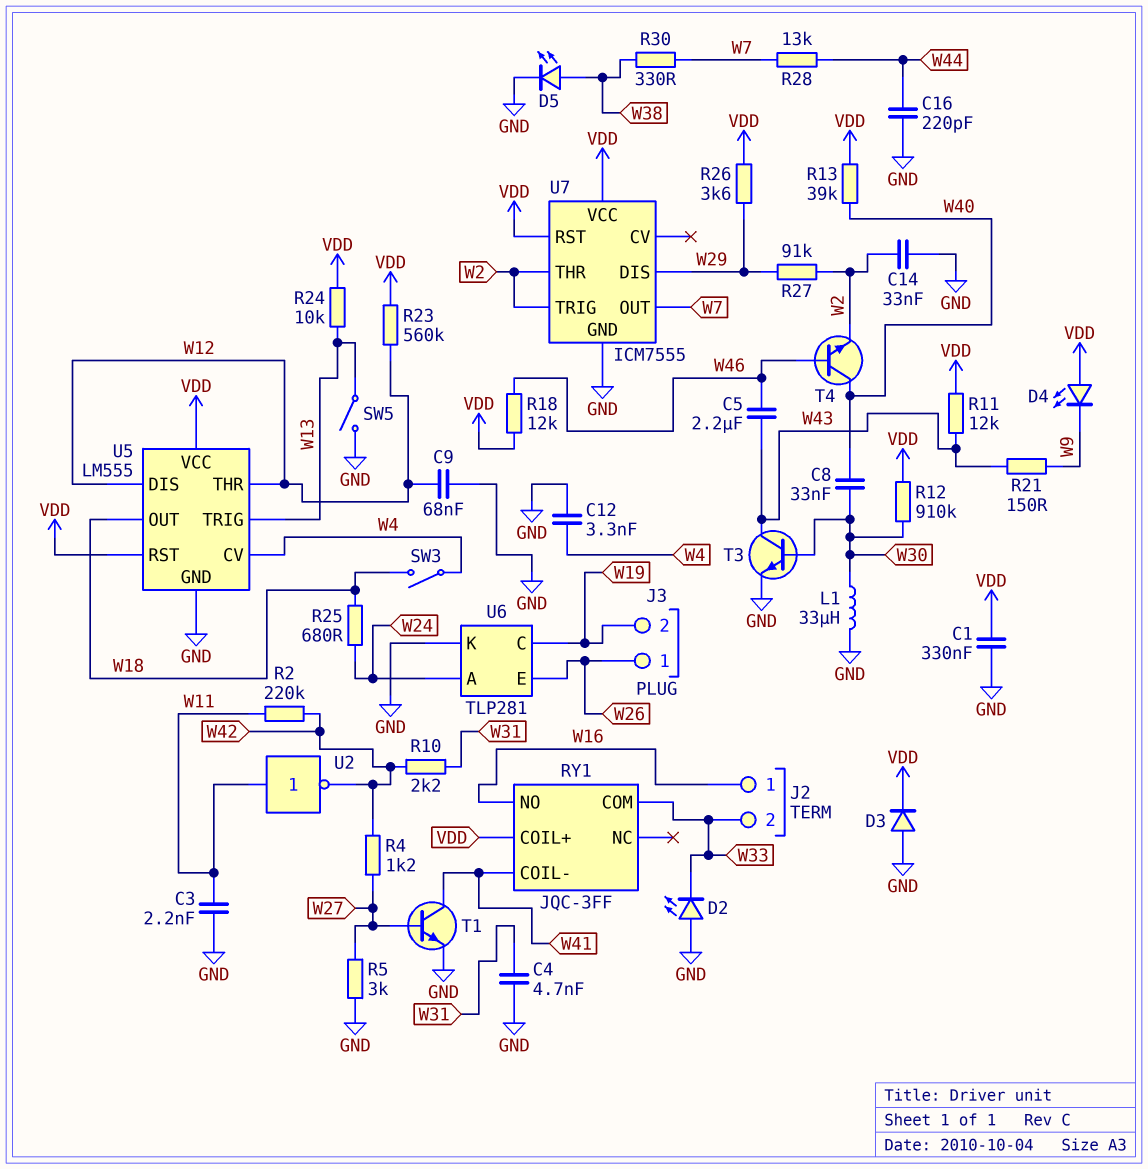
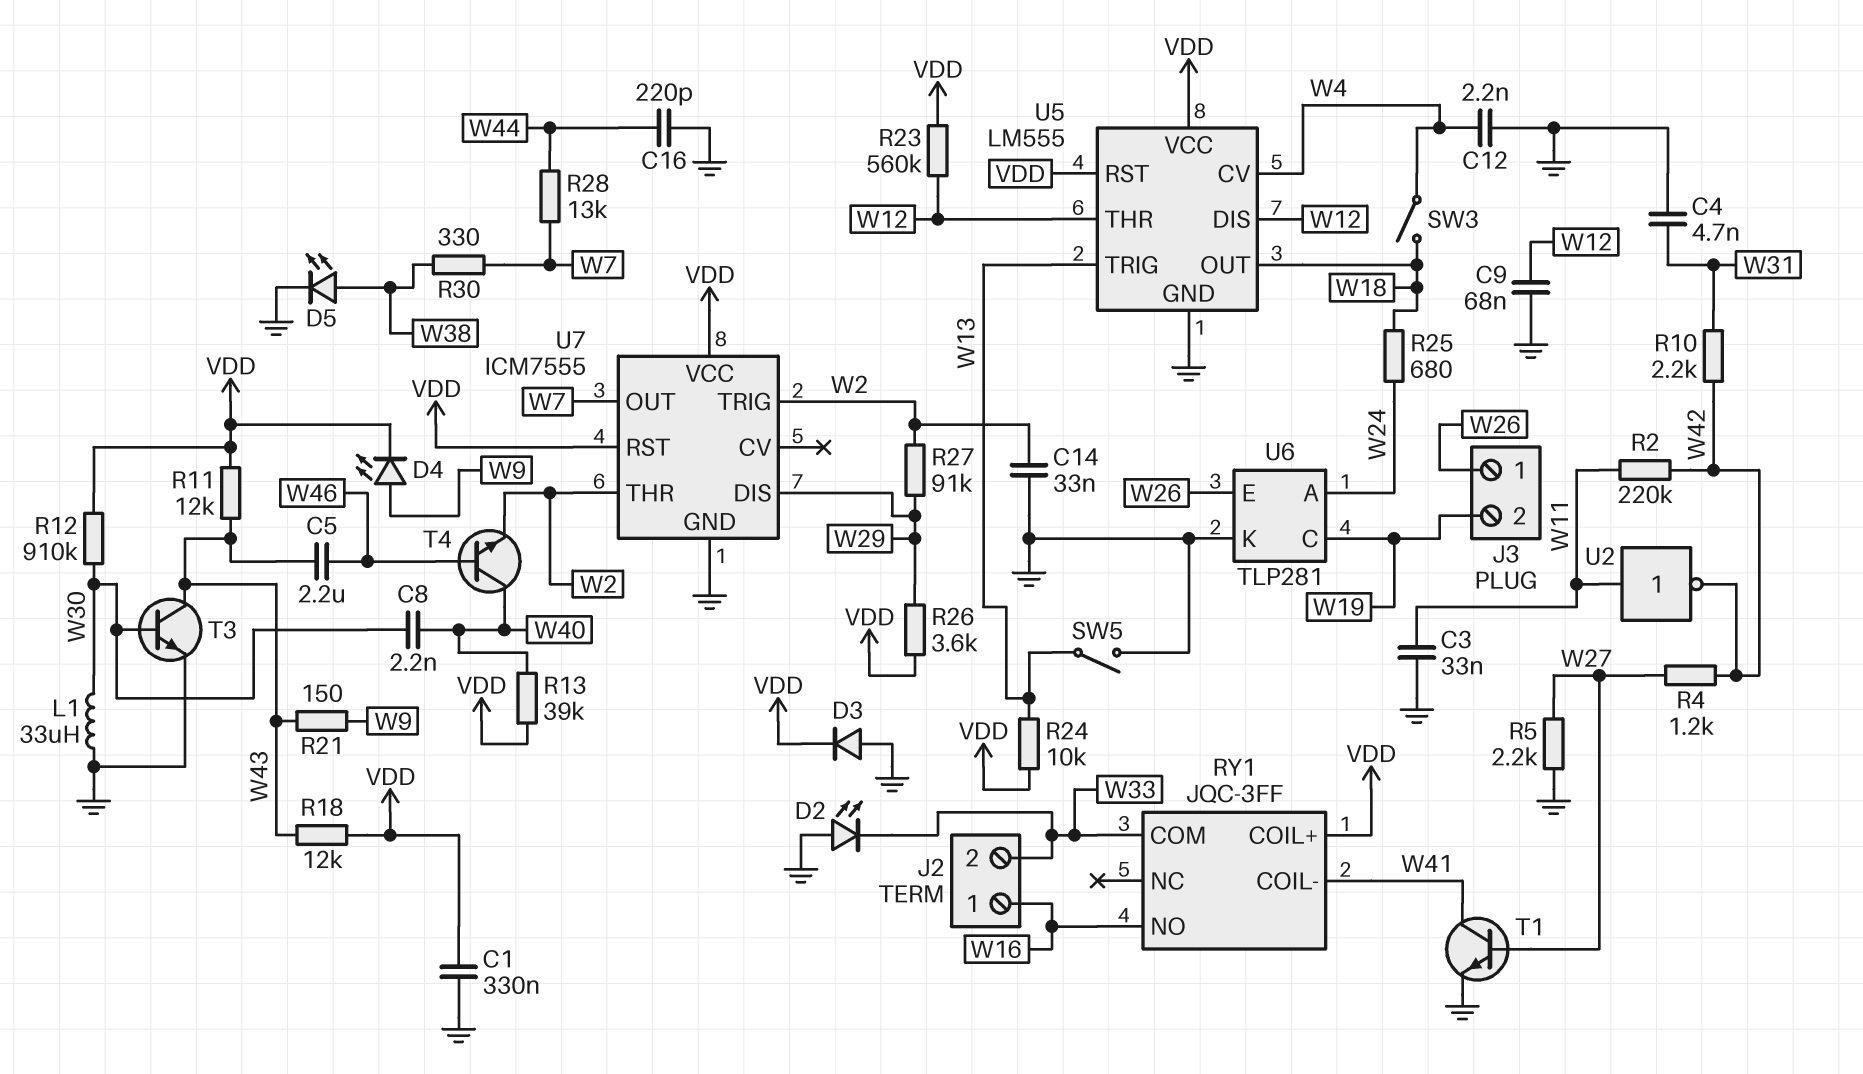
C3: 2.2nF (GND, W11) -> 33nF (GND, W11)
C8: 33nF (W30, W40) -> 2.2nF (W30, W40)
C12: 3.3nF (GND, W4) -> 2.2nF (GND, W4)
D4: LED (A VDD, K W9) -> LED (A W9, K VDD)
R5: 3k (GND, W27) -> 2.2k (GND, W27)
R18: 12k (VDD, W46) -> 12k (VDD, W43)

